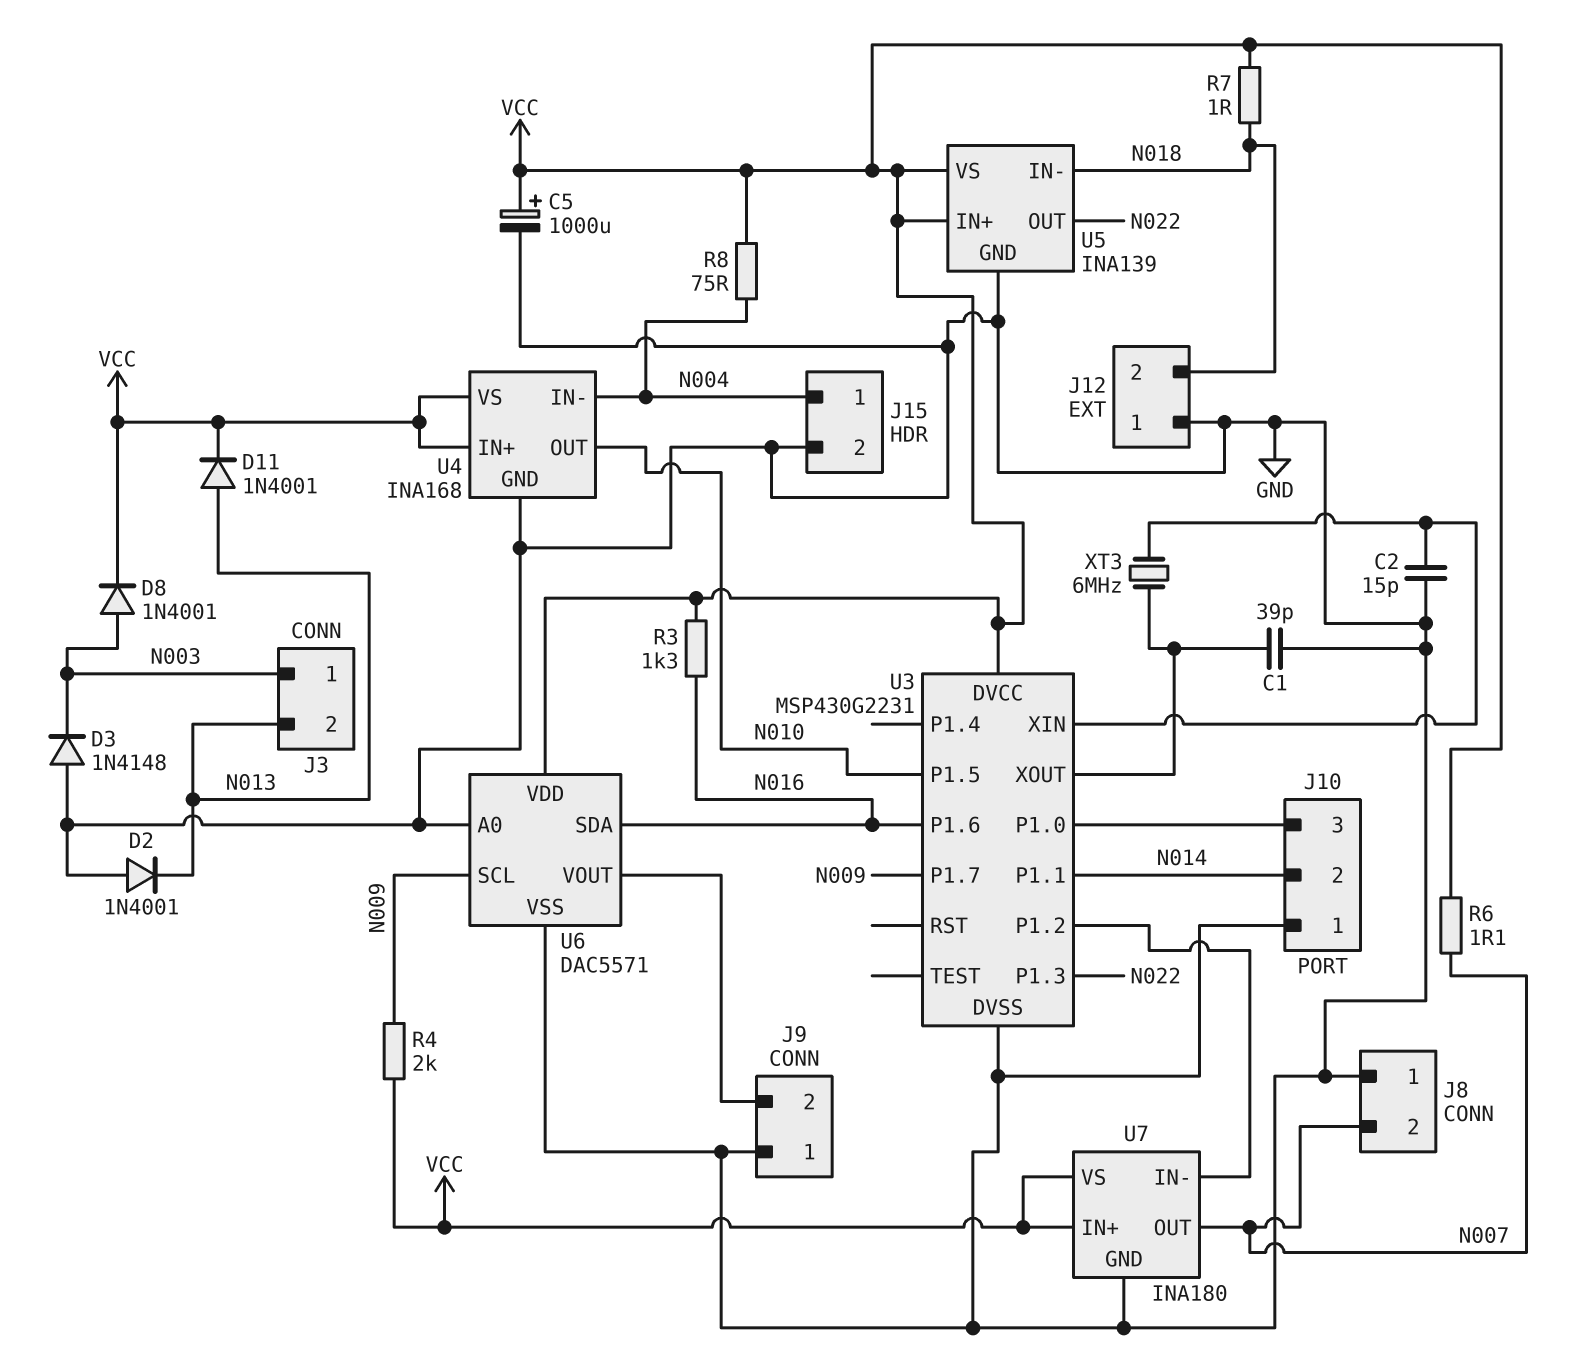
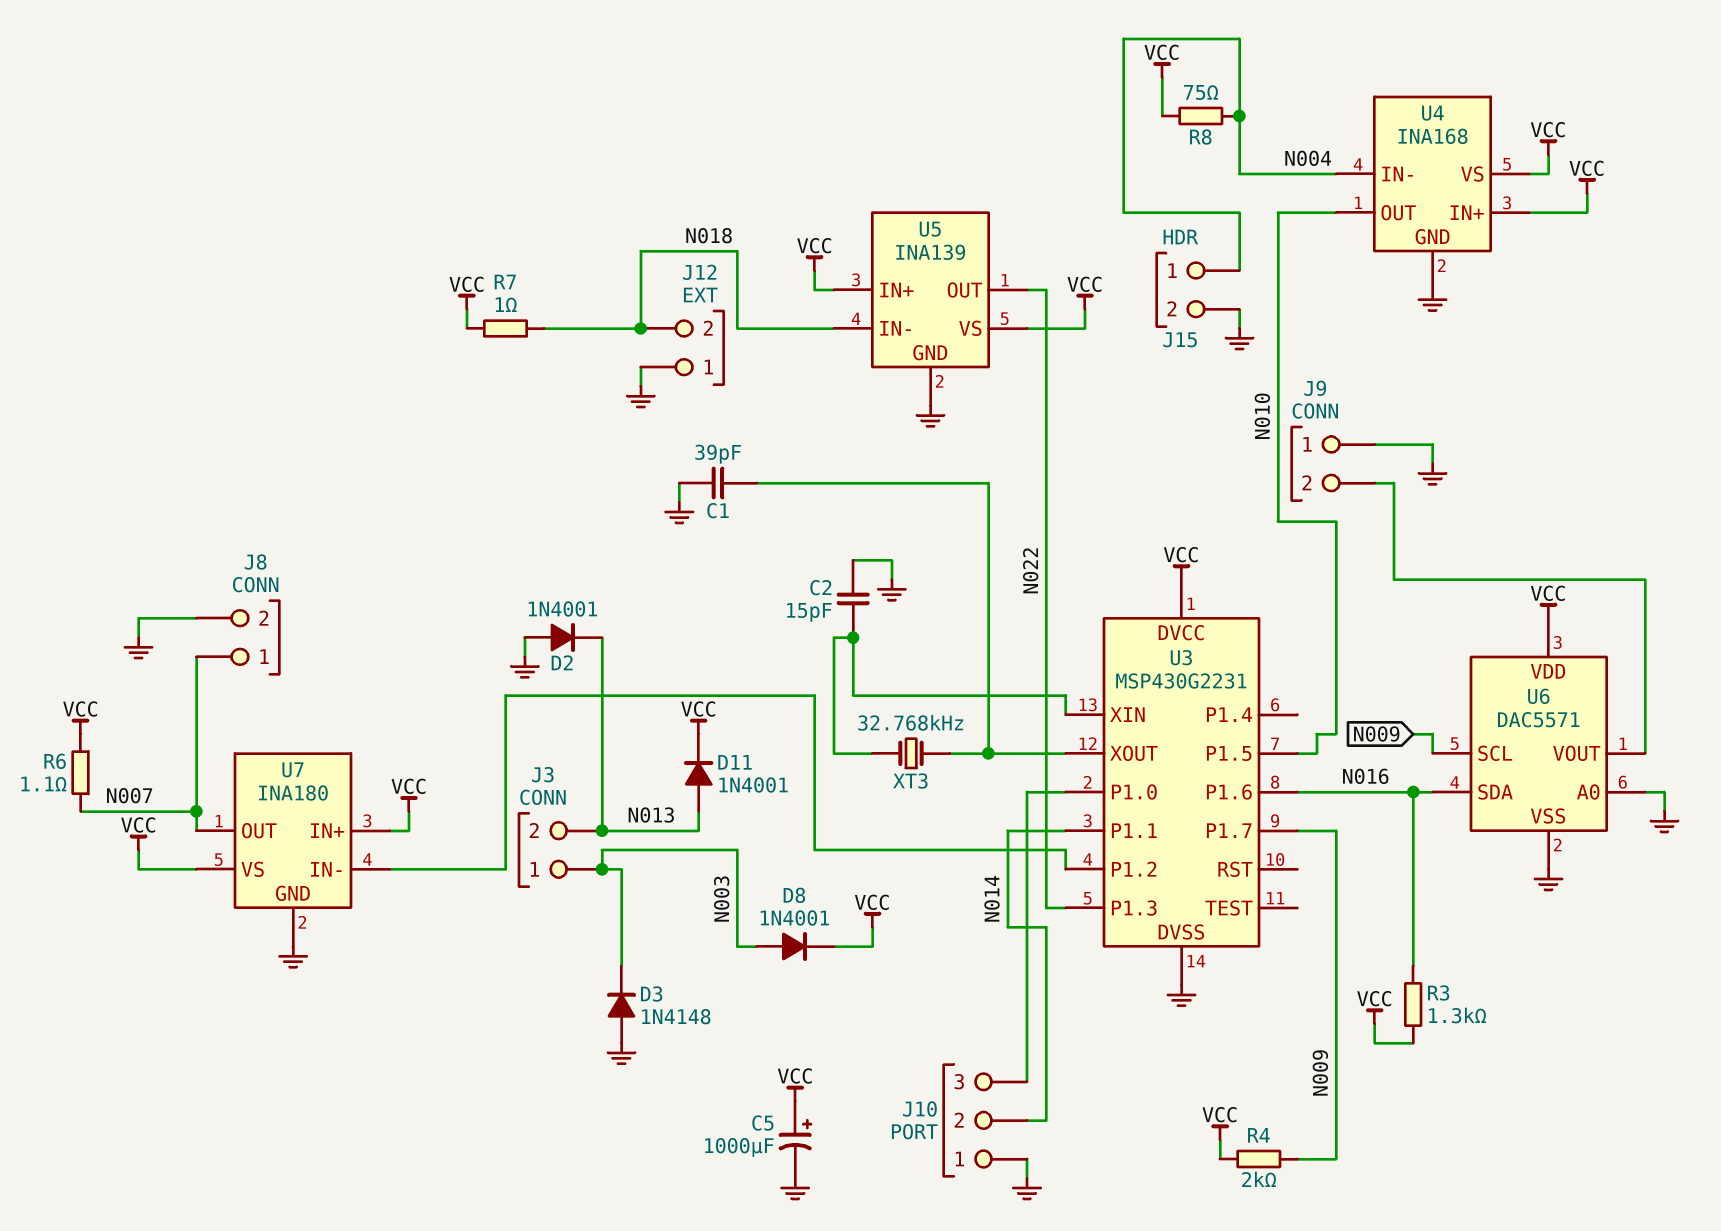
J8 pin 1: GND -> N007
J8 pin 2: N007 -> GND
XT3: 6MHz (U3/XIN, U3/XOUT) -> 32.768kHz (U3/XIN, U3/XOUT)

